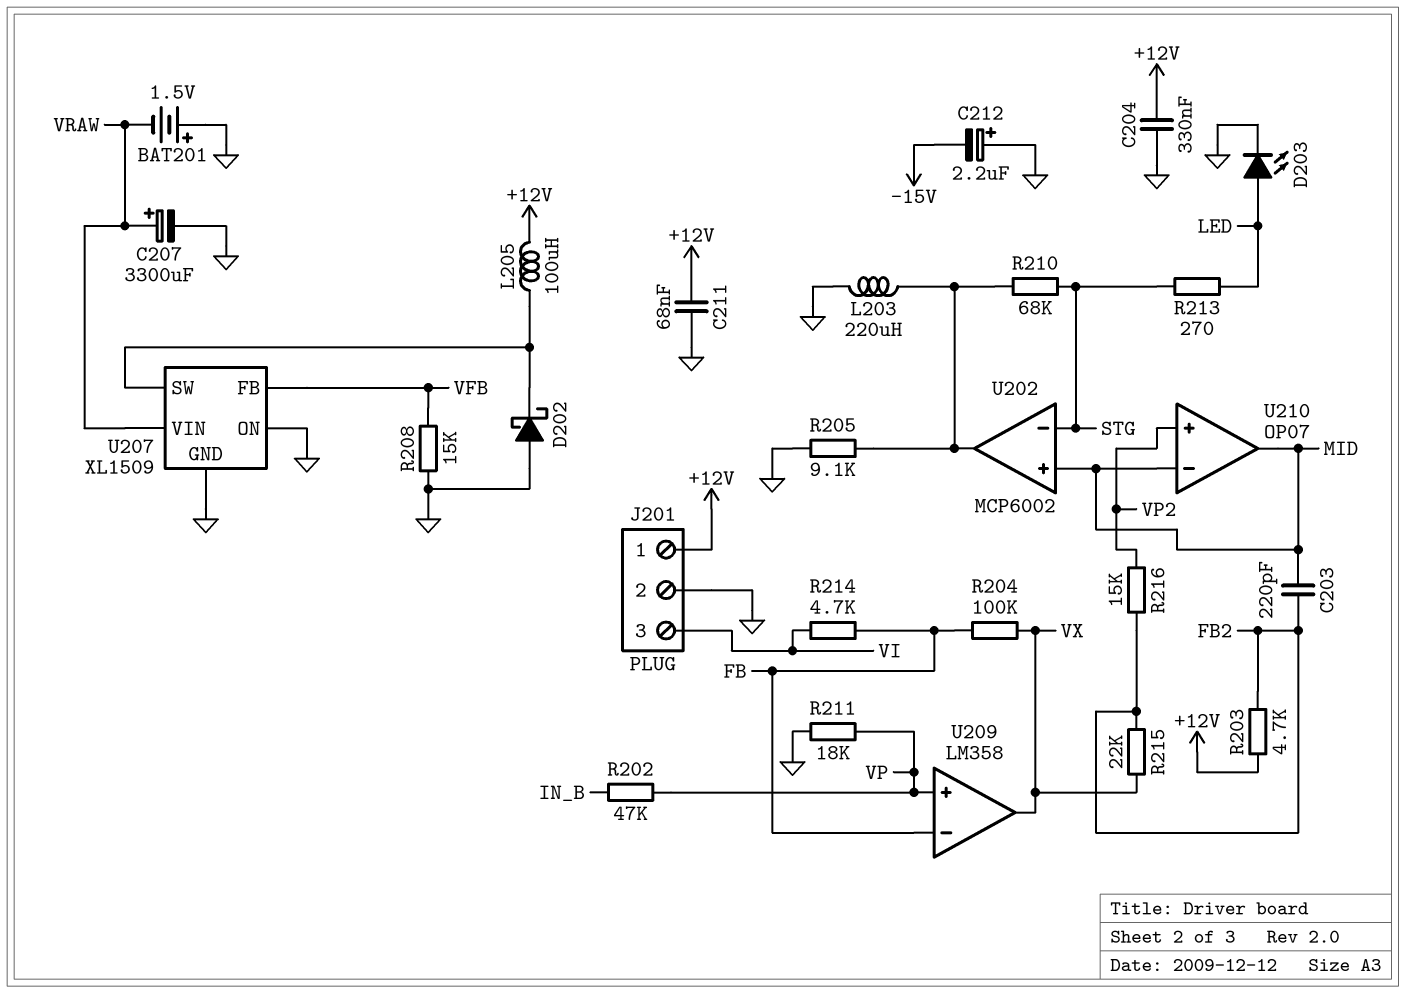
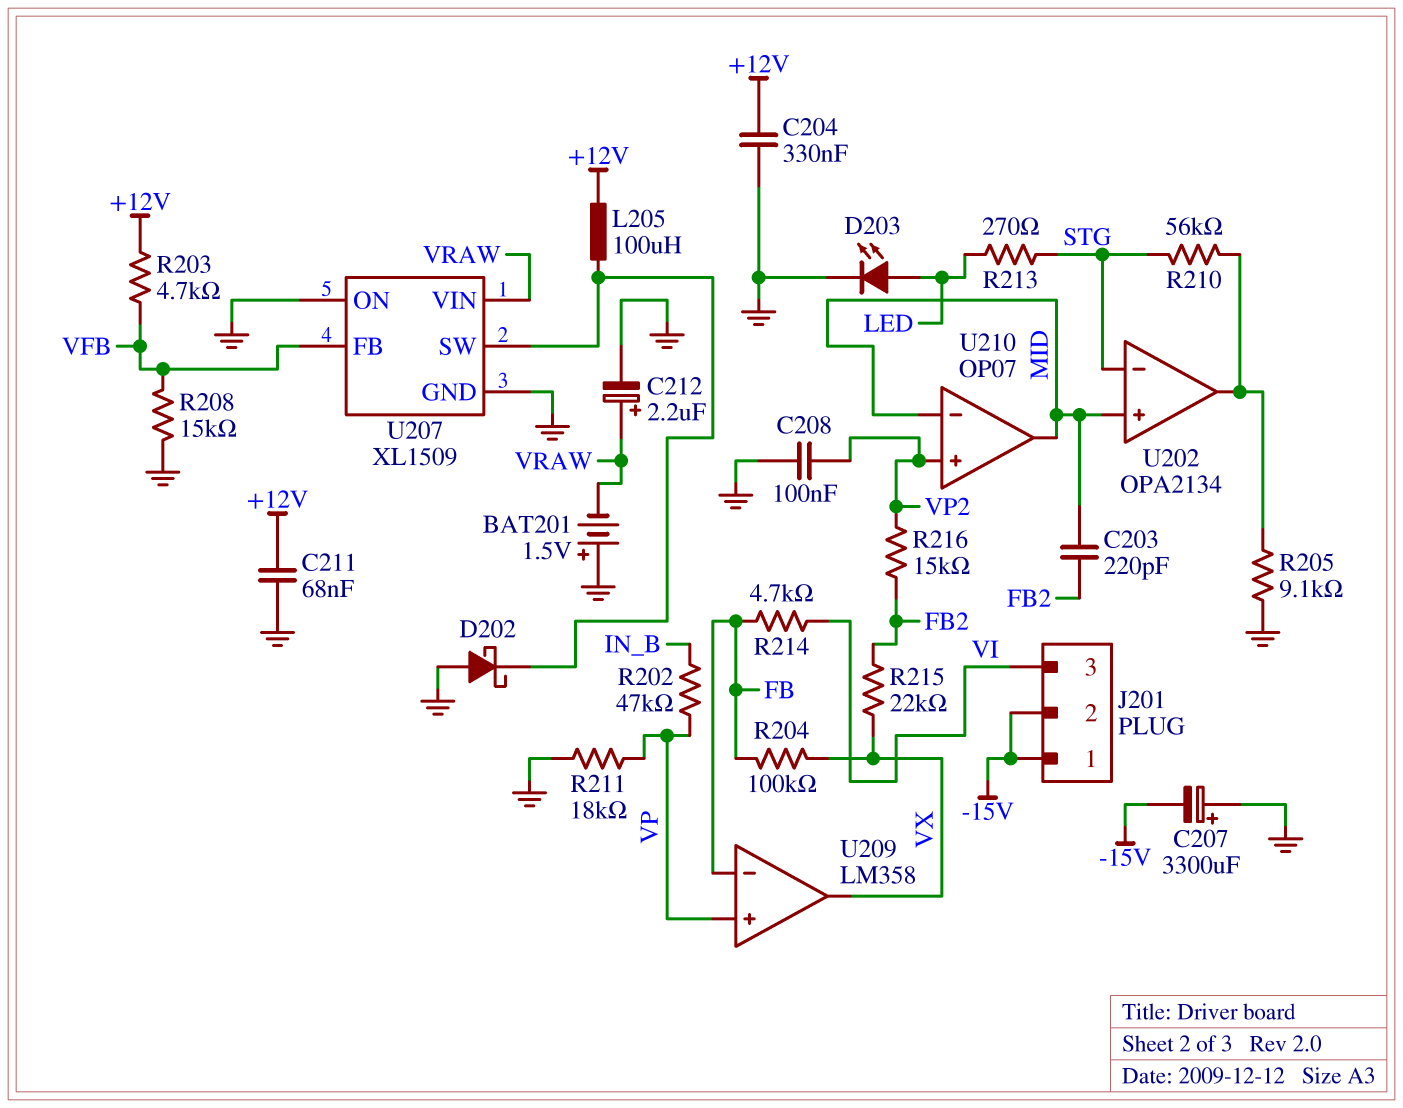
C207: 3300uF (plus VRAW, minus GND) -> 3300uF (plus GND, minus -15V)
C208: none -> 100nF (GND, VP2)
C212: 2.2uF (plus GND, minus -15V) -> 2.2uF (plus VRAW, minus GND)
J201 pin 1: +12V -> -15V
J201 pin 2: GND -> -15V
L203: 220uH (GND, U202/out) -> none
R203: 4.7k (+12V, FB2) -> 4.7k (+12V, VFB)
R210: 68k (STG, U202/out) -> 56k (STG, U202/out)
U202: MCP6002 -> OPA2134

